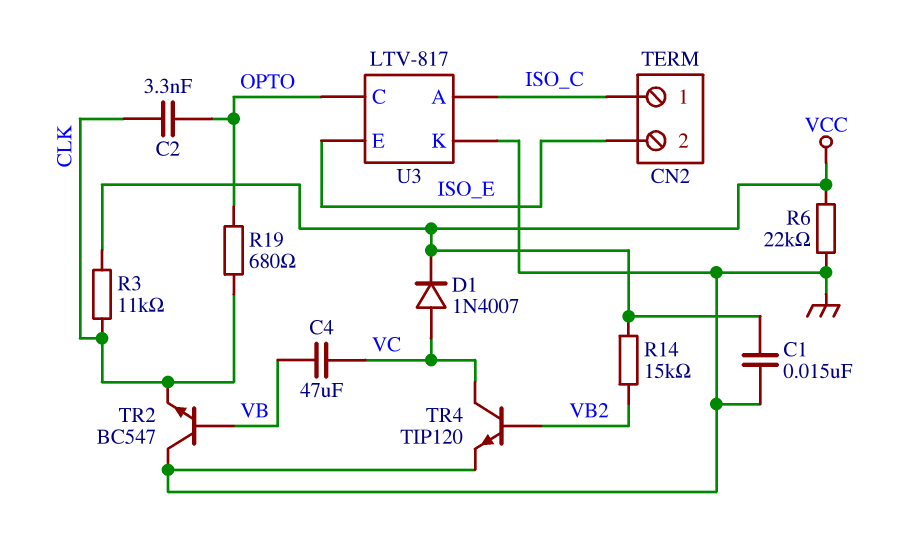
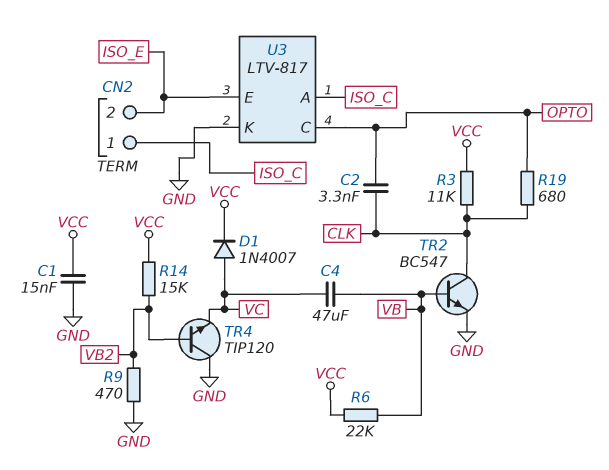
R6: 22k (GND, VCC) -> 22k (VB, VCC)
R9: none -> 470 (GND, VB2)
TR2: NPN BC547 (B VB, C GND, E CLK) -> NPN BC547 (B VB, C CLK, E GND)
TR4: NPN TIP120 (B VB2, C VC, E GND) -> NPN TIP120 (B VB2, C GND, E VC)

